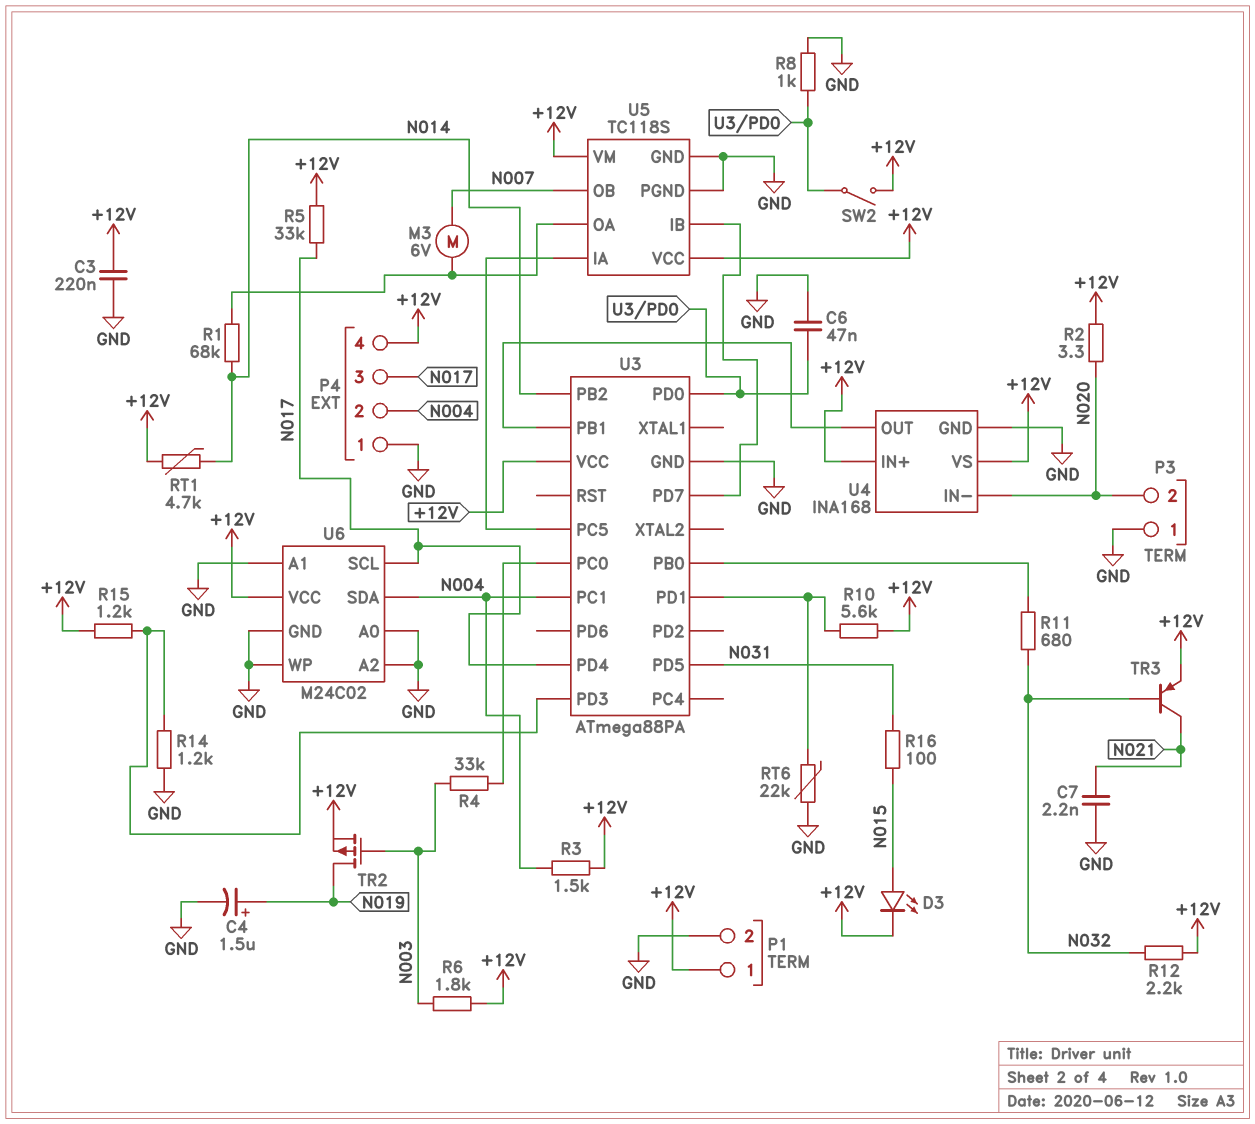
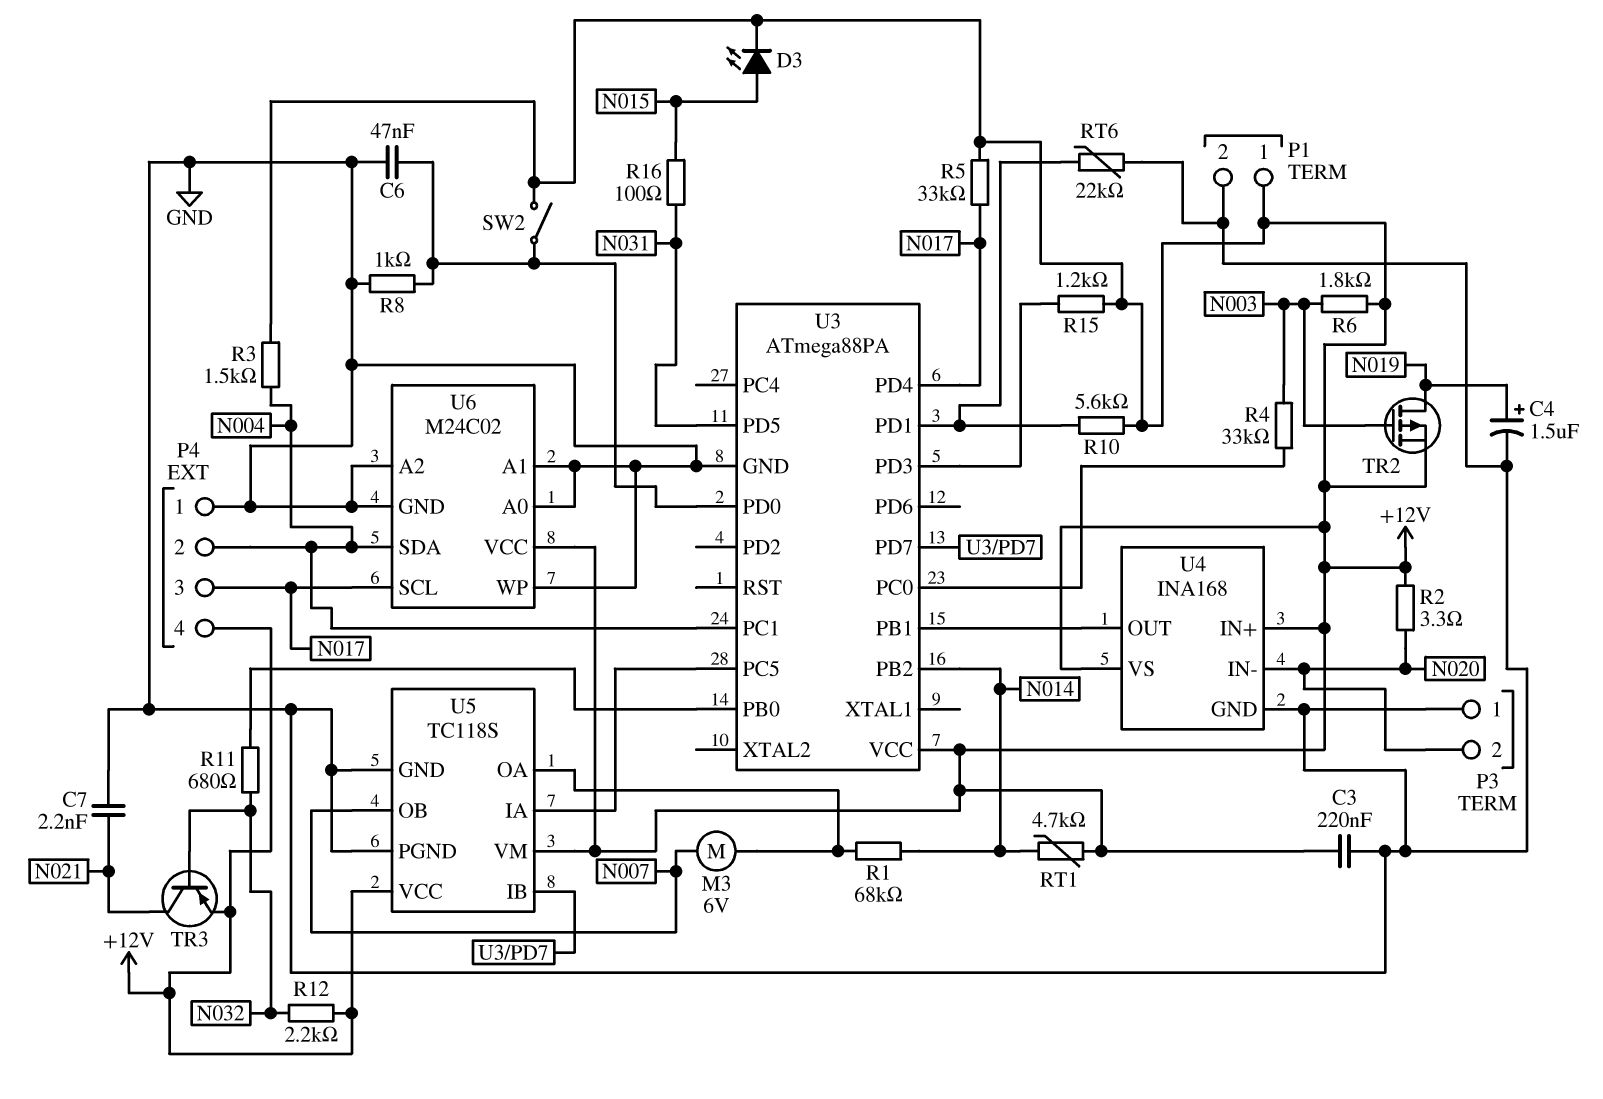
R14: 1.2k (GND, U3/PD3) -> none

